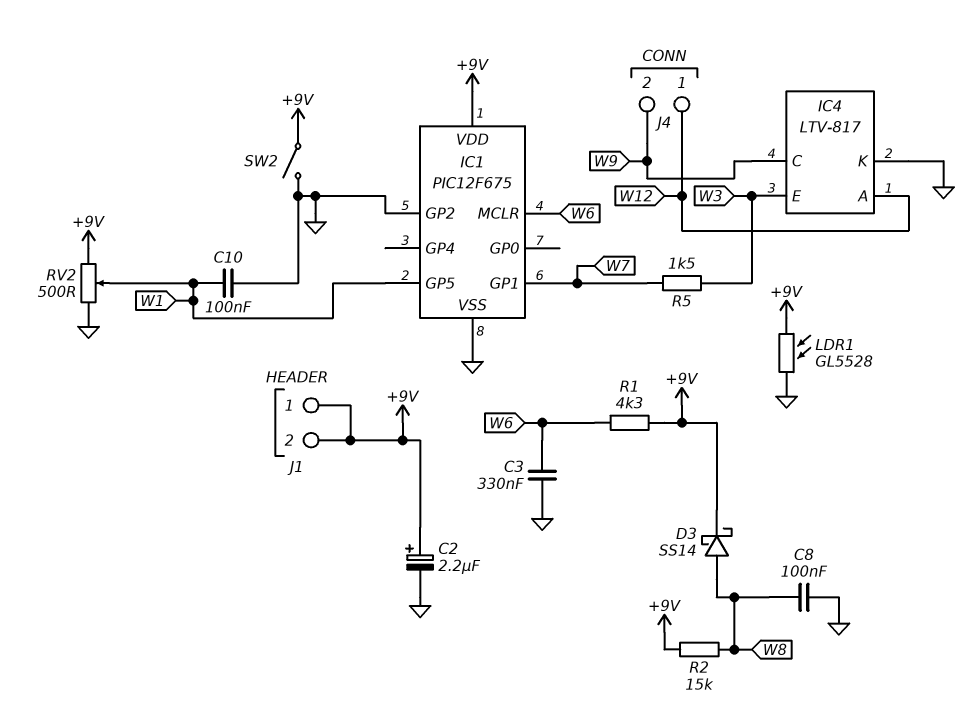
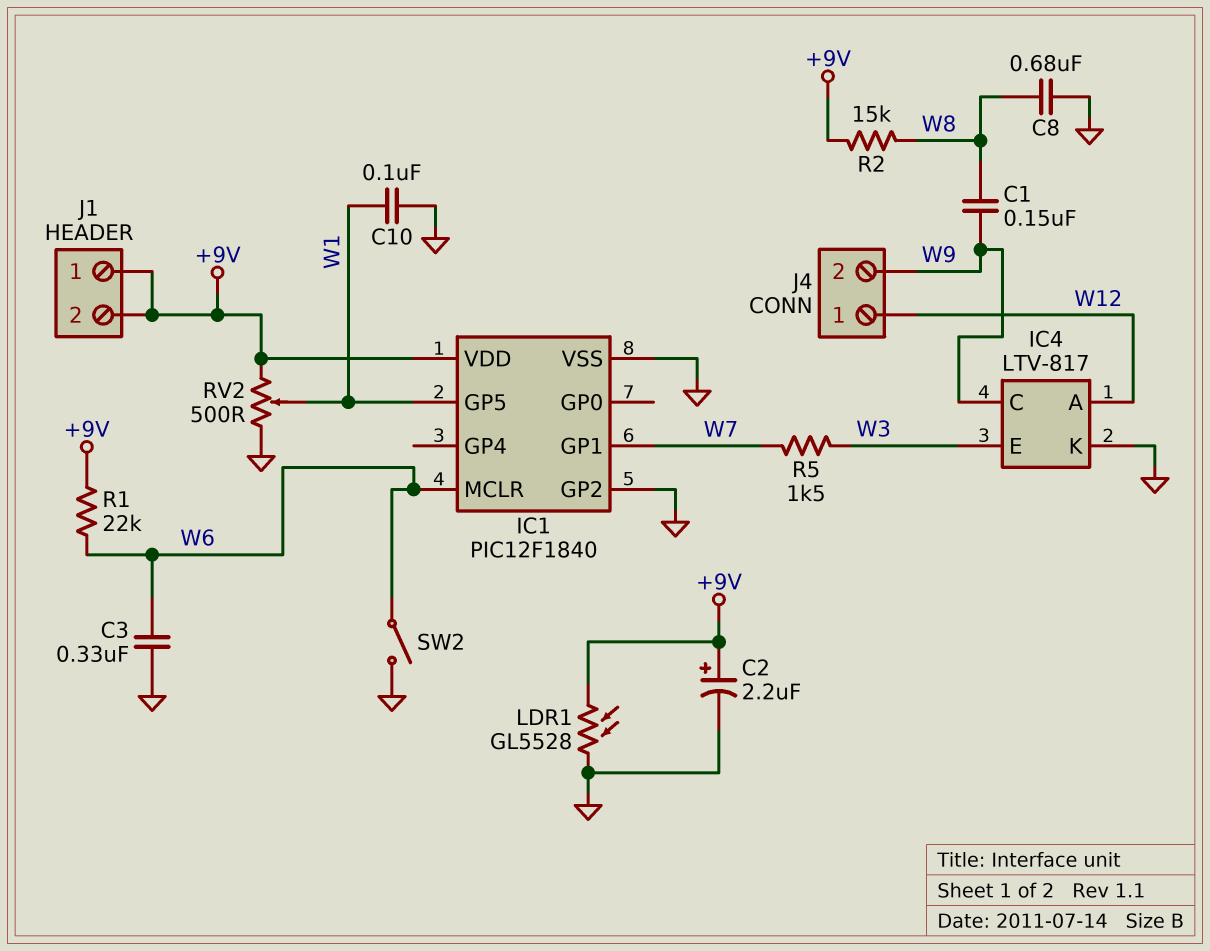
C1: none -> 150nF (W8, W9)
C8: 100nF (GND, W8) -> 680nF (GND, W8)
D3: schottky SS14 (A W8, K +9V) -> none
IC1: PIC12F675 -> PIC12F1840
R1: 4.3k (+9V, W6) -> 22k (+9V, W6)
SW2: switch (+9V, GND) -> switch (GND, W6)

